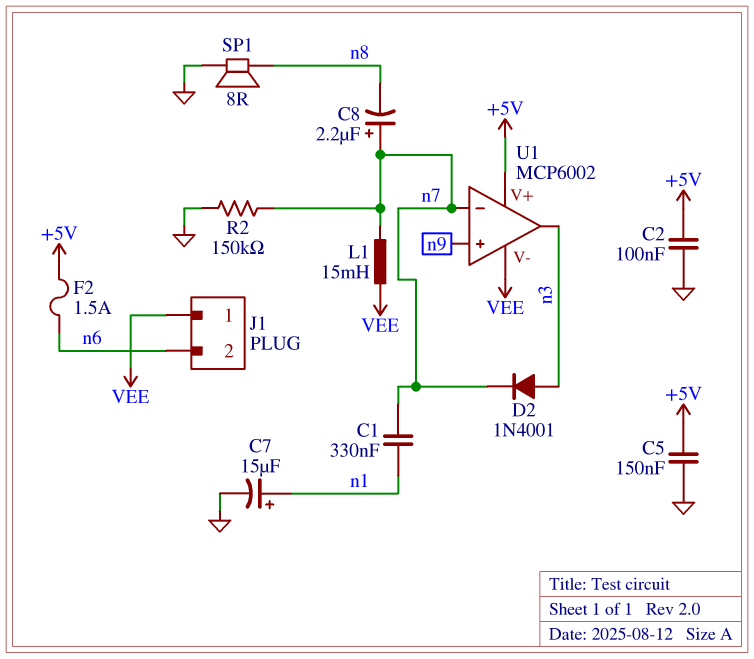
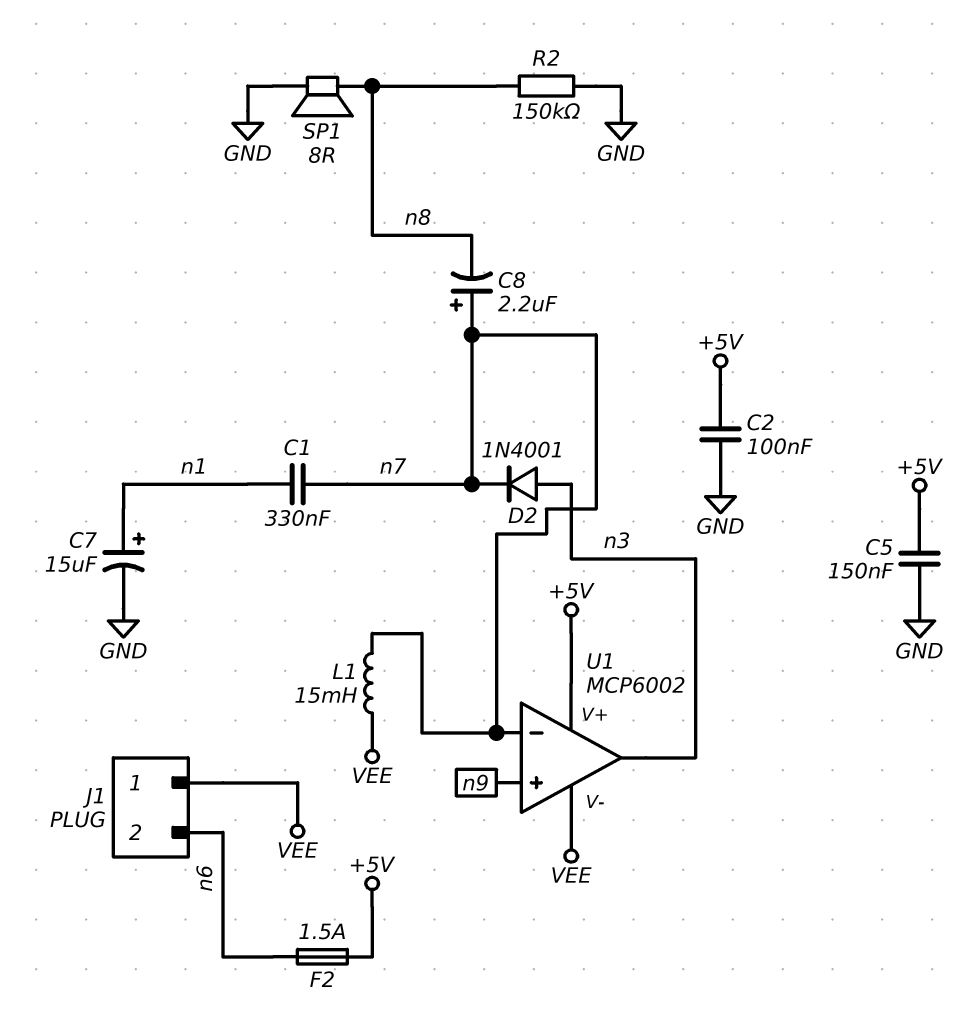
R2: 150k (GND, n7) -> 150k (GND, n8)

